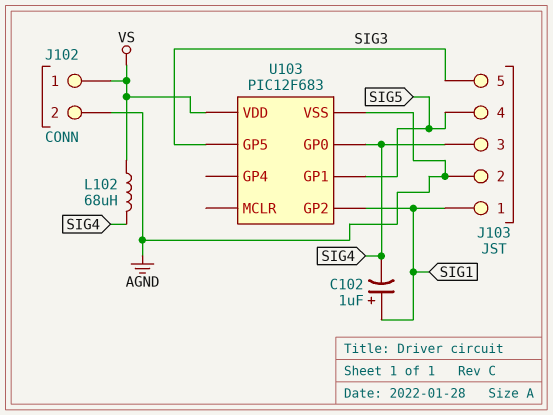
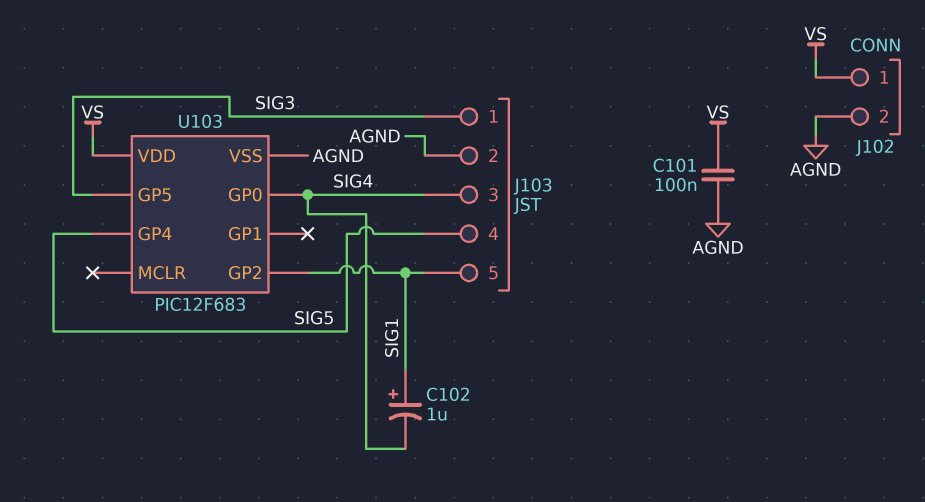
C101: none -> 100nF (AGND, VS)
J103 pin 1: SIG1 -> SIG3
J103 pin 5: SIG3 -> SIG1
L102: 68uH (SIG4, VS) -> none
U103 pin GP1: SIG5 -> none
U103 pin GP4: none -> SIG5

